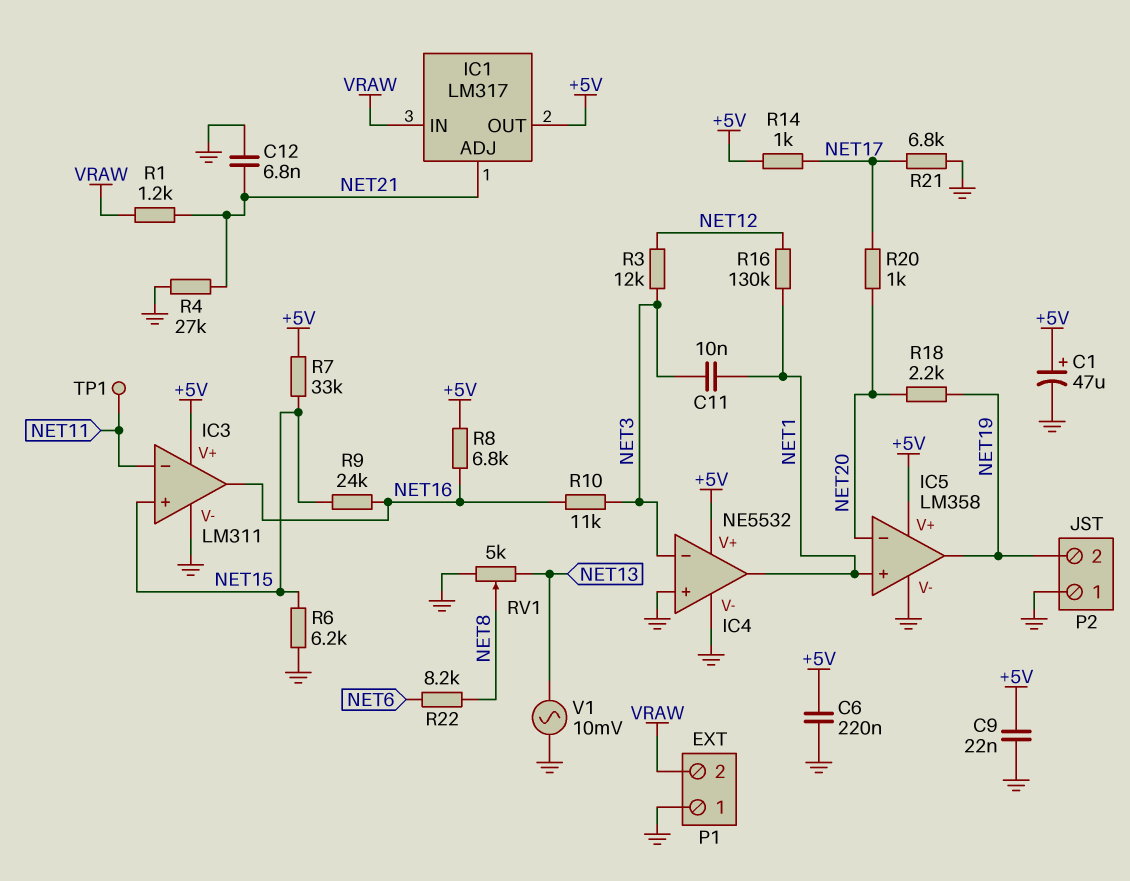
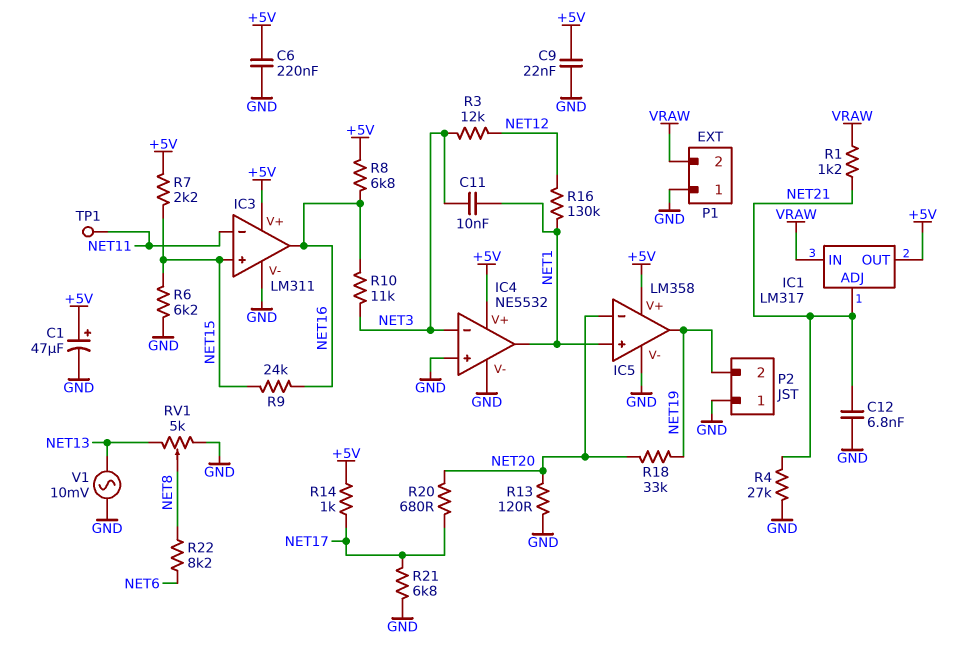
R7: 33k (+5V, NET15) -> 2.2k (+5V, NET15)
R13: none -> 120 (GND, NET20)
R18: 2.2k (NET19, NET20) -> 33k (NET19, NET20)
R20: 1k (NET17, NET20) -> 680 (NET17, NET20)

